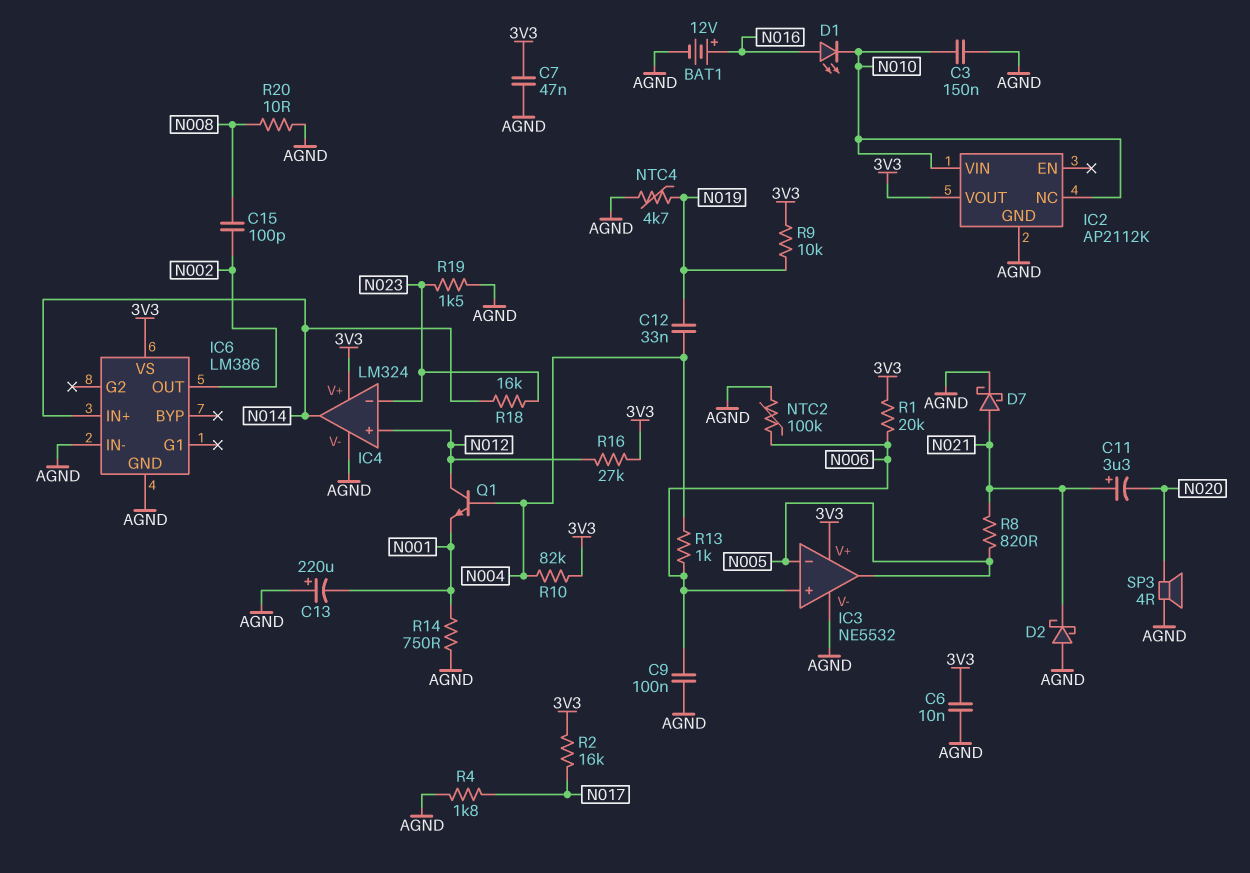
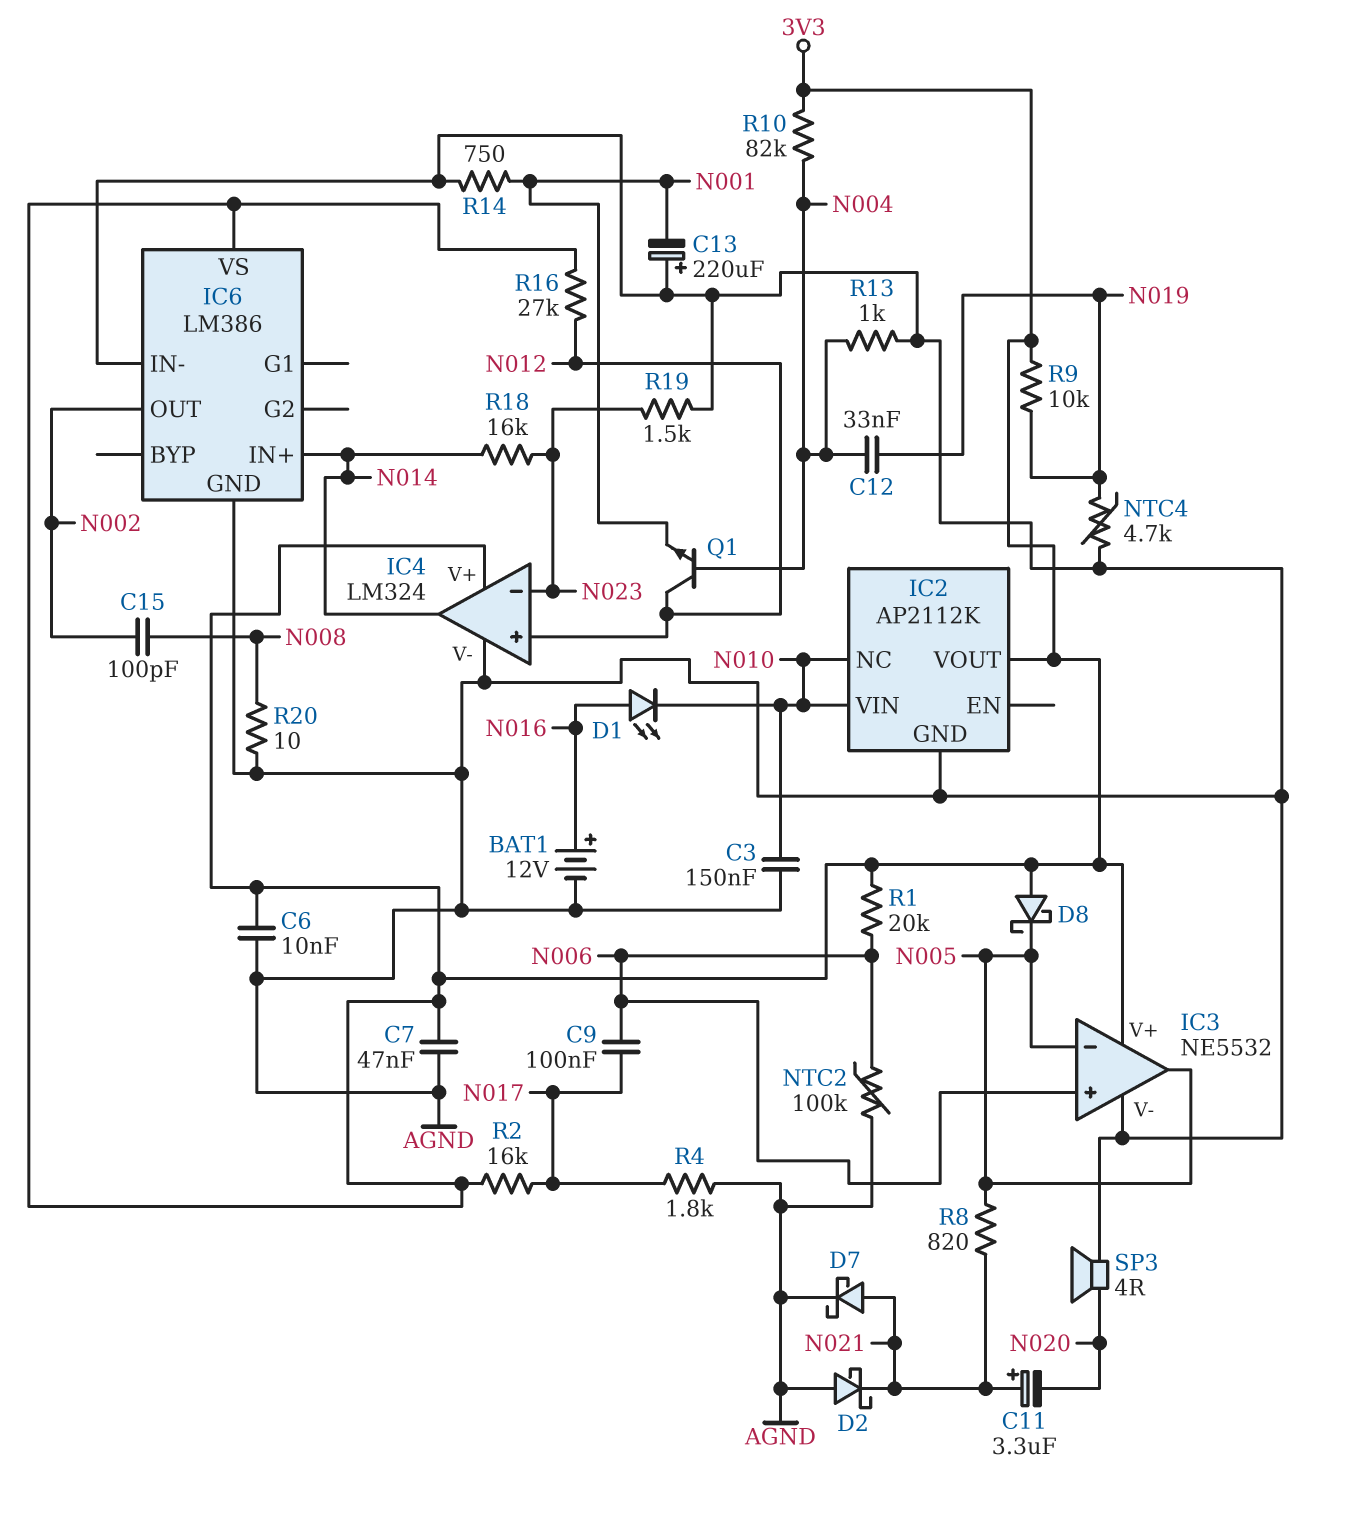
C9: 100nF (AGND, N006) -> 100nF (N006, N017)
D8: none -> schottky (A 3V3, K N005)
R13: 1k (N004, N006) -> 1k (AGND, N004)

